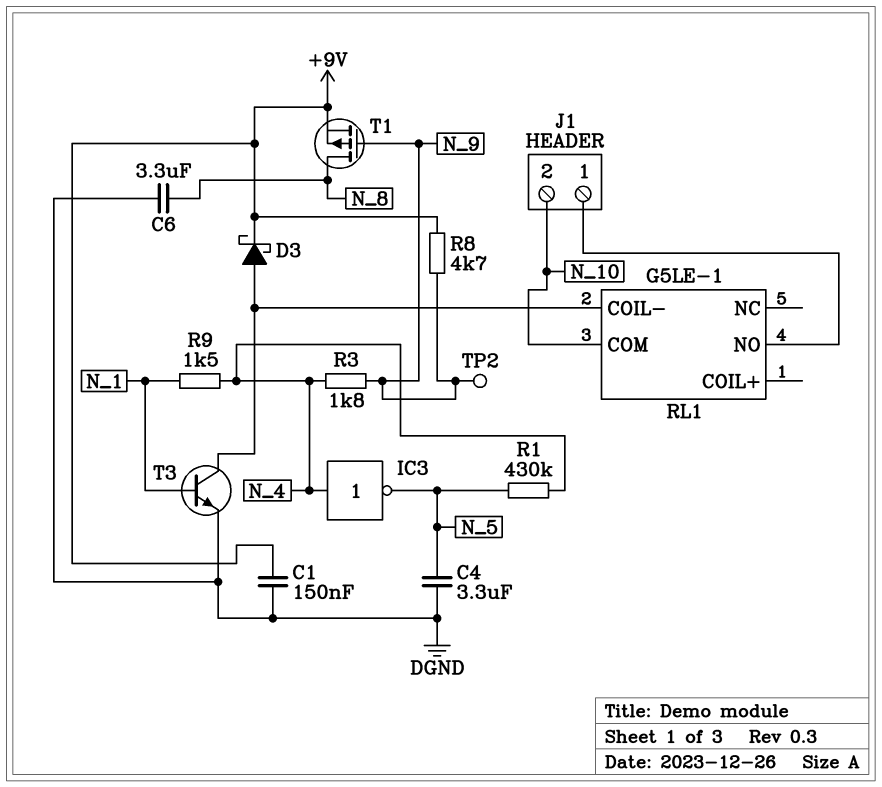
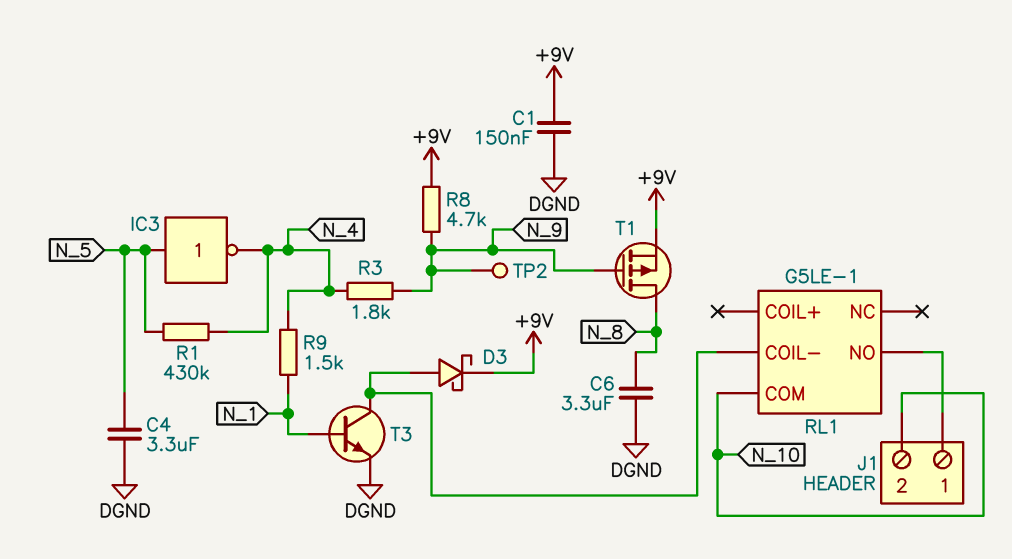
IC3: NOT (in N_4, out N_5) -> NOT (in N_5, out N_4)

